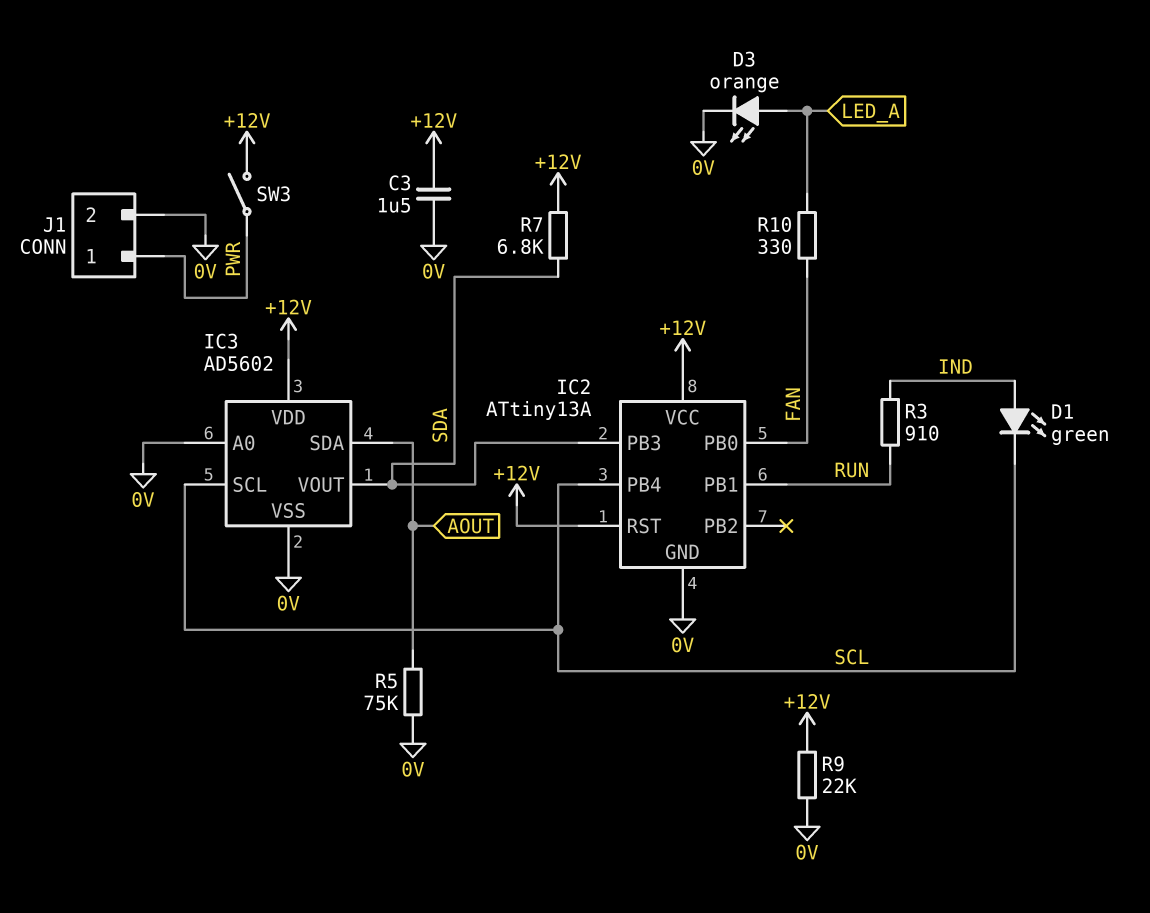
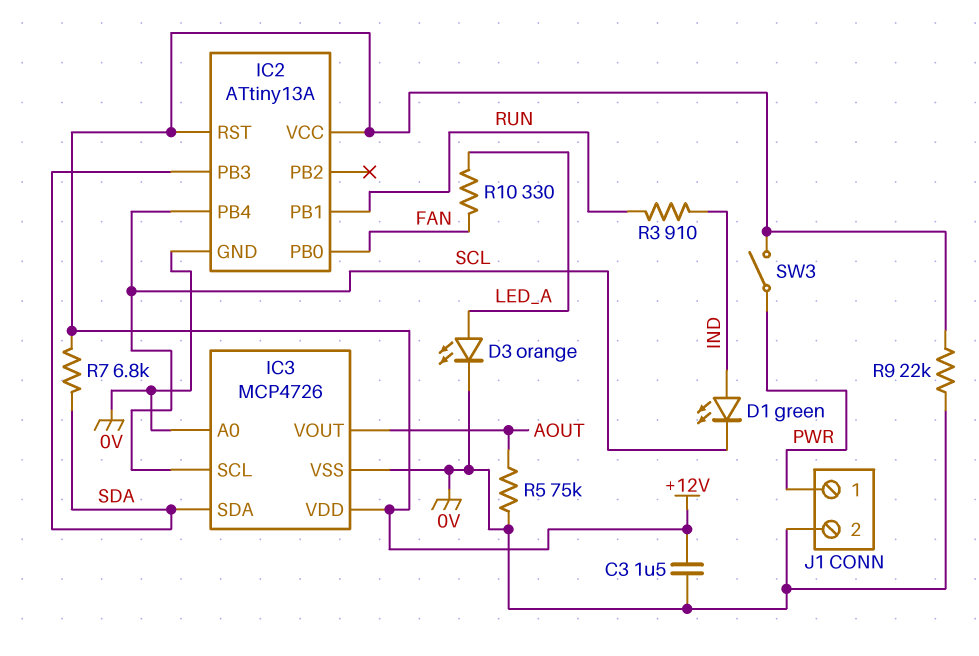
IC3: AD5602 -> MCP4726
IC3 pin SDA: AOUT -> SDA
IC3 pin VOUT: SDA -> AOUT

